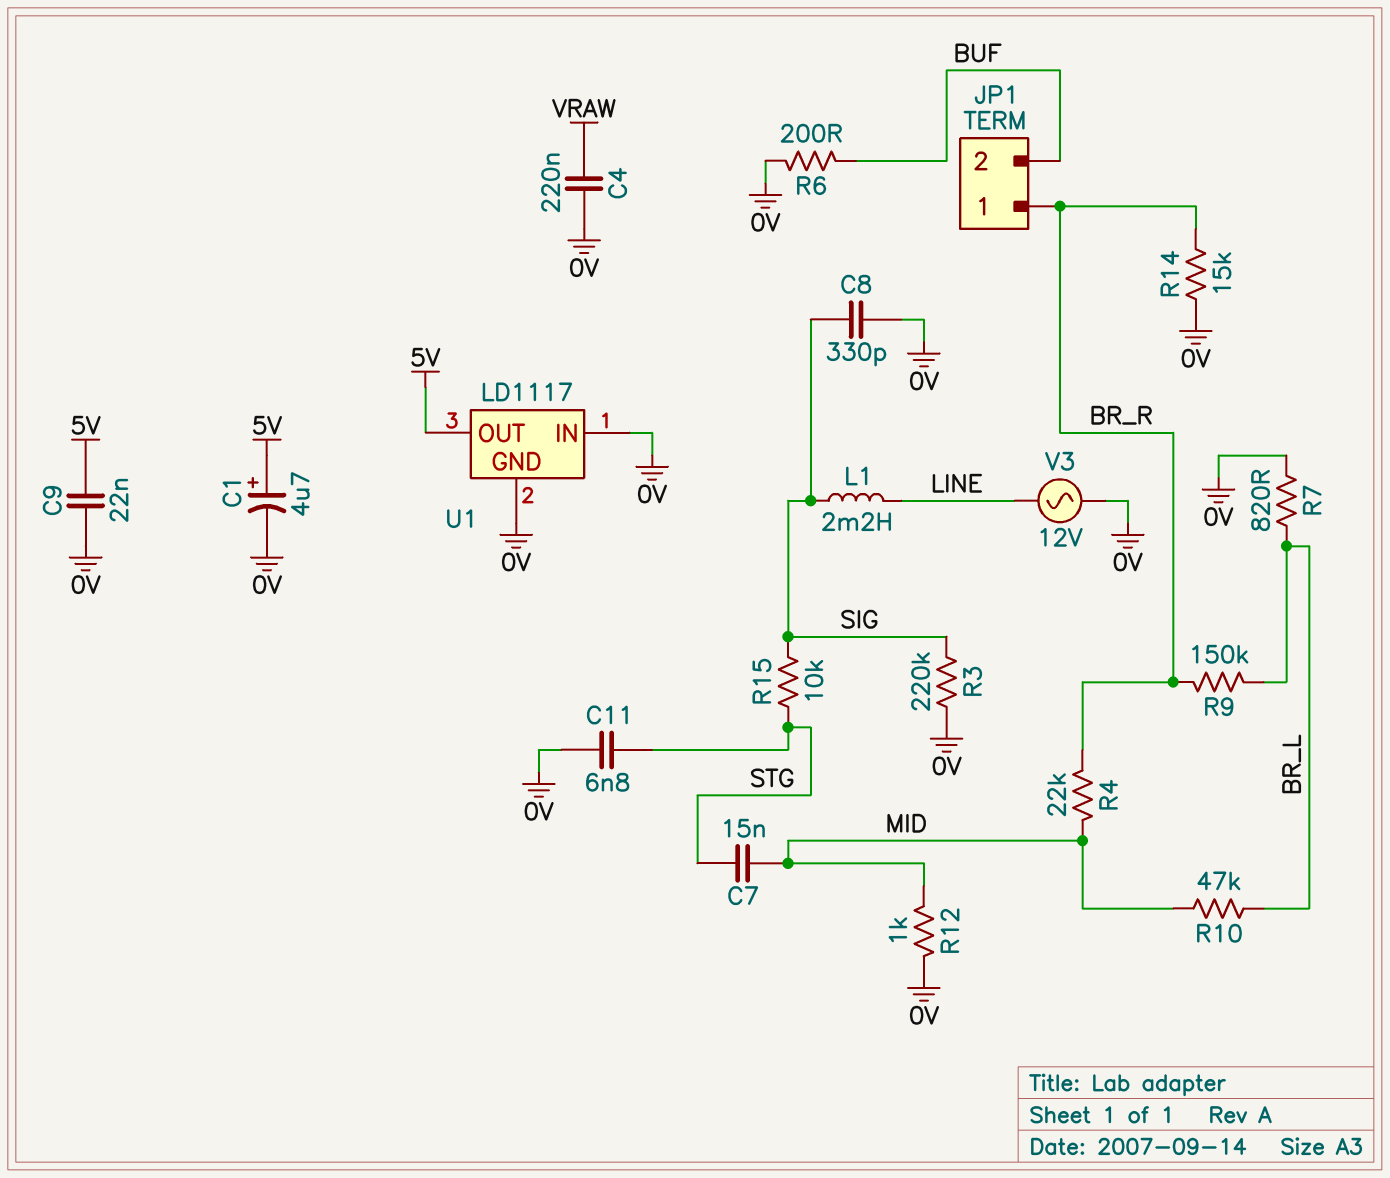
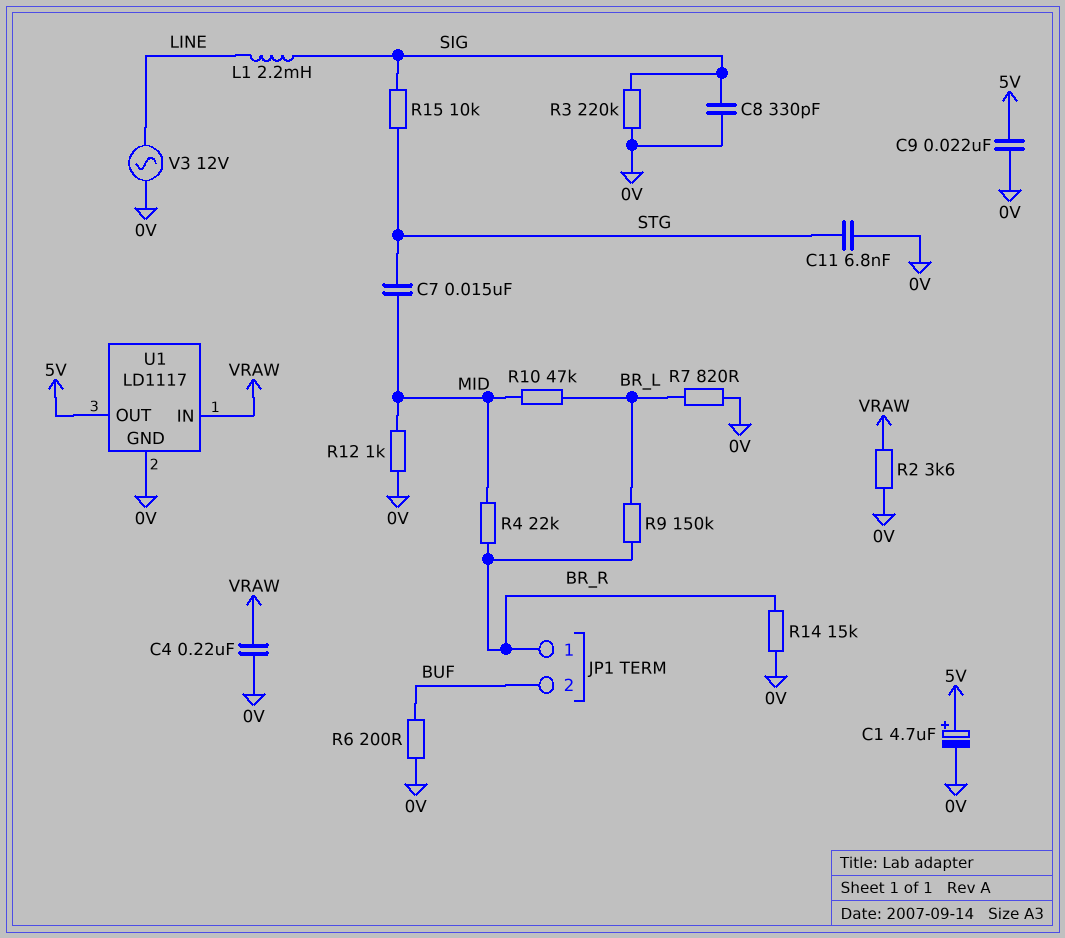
R2: none -> 3.6k (0V, VRAW)
U1 pin IN: 0V -> VRAW

